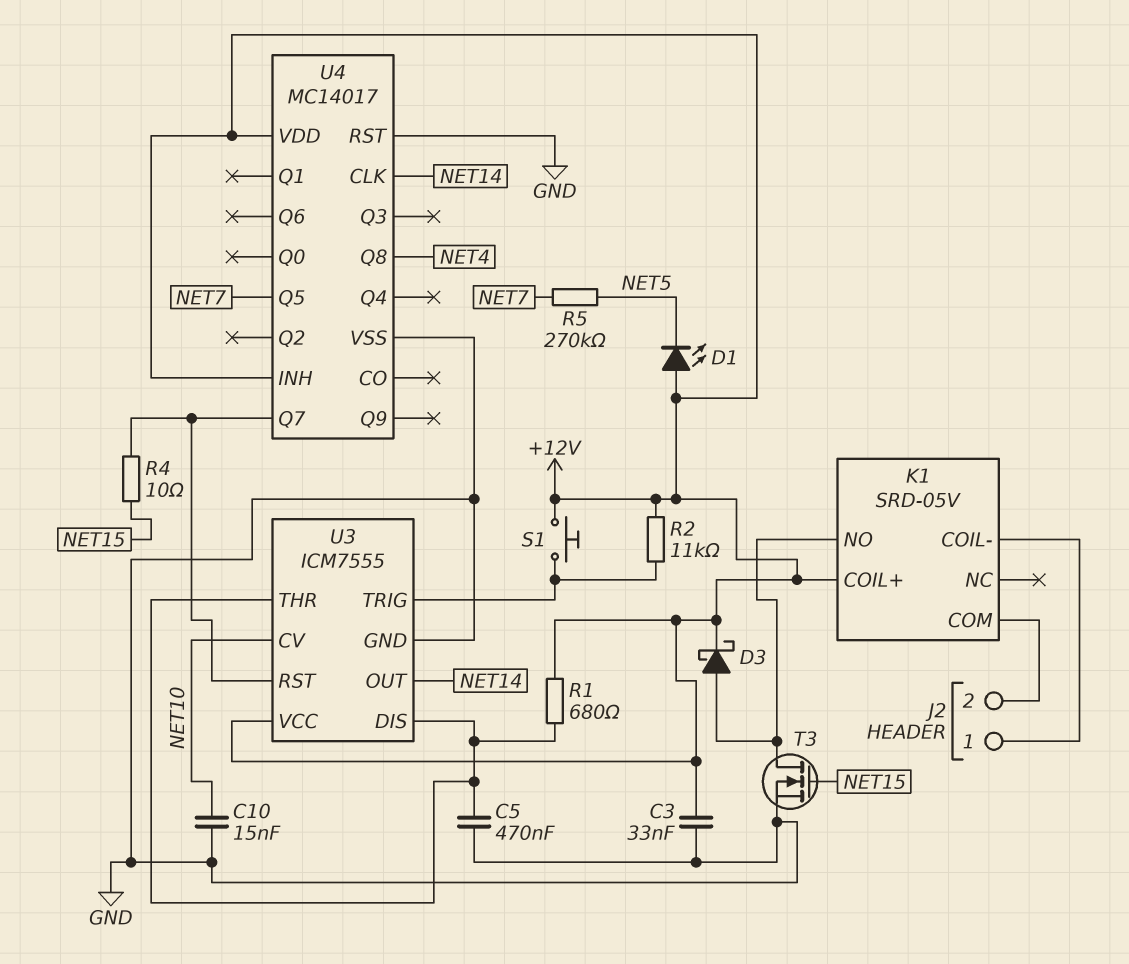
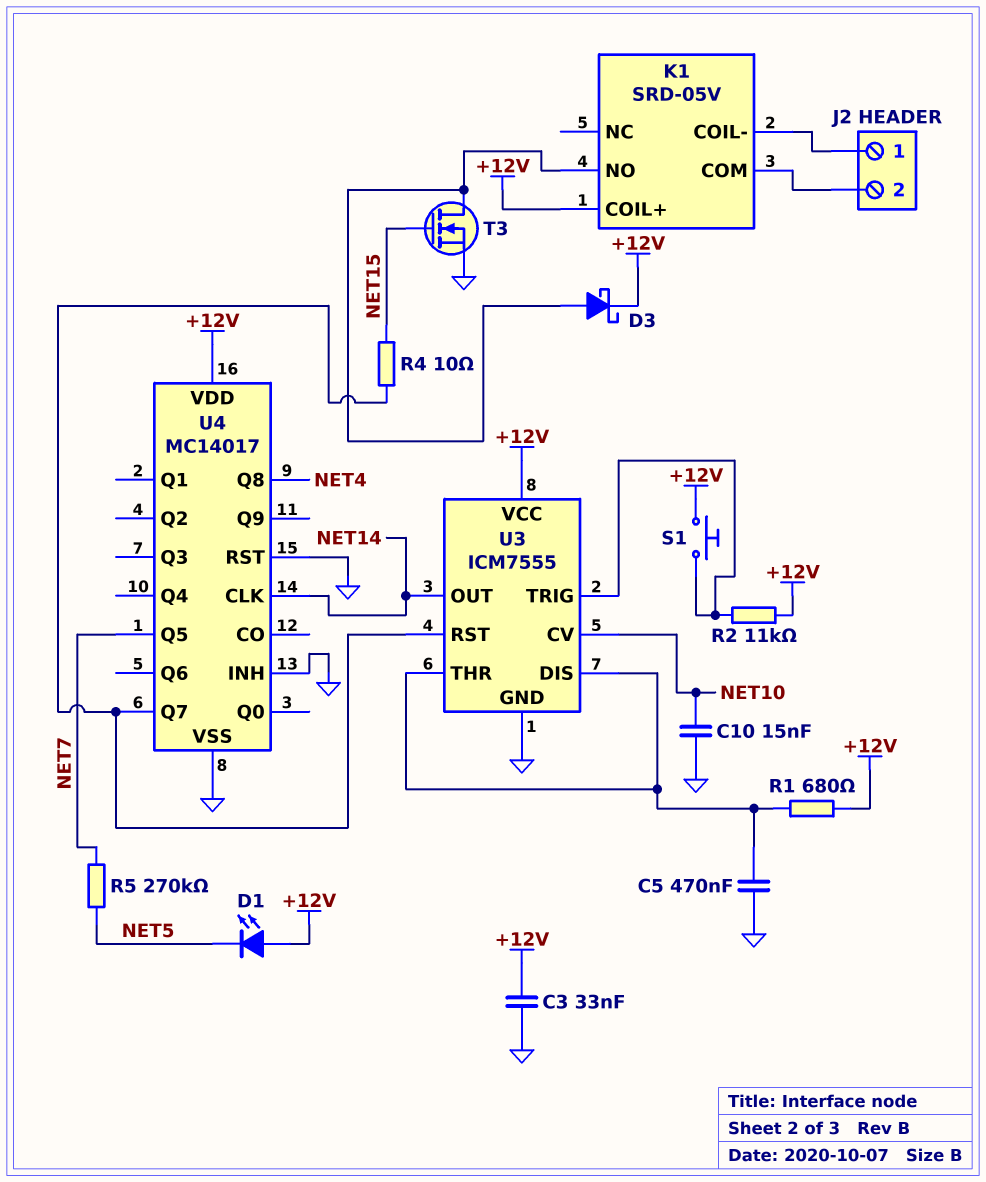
U4 pin INH: +12V -> GND

